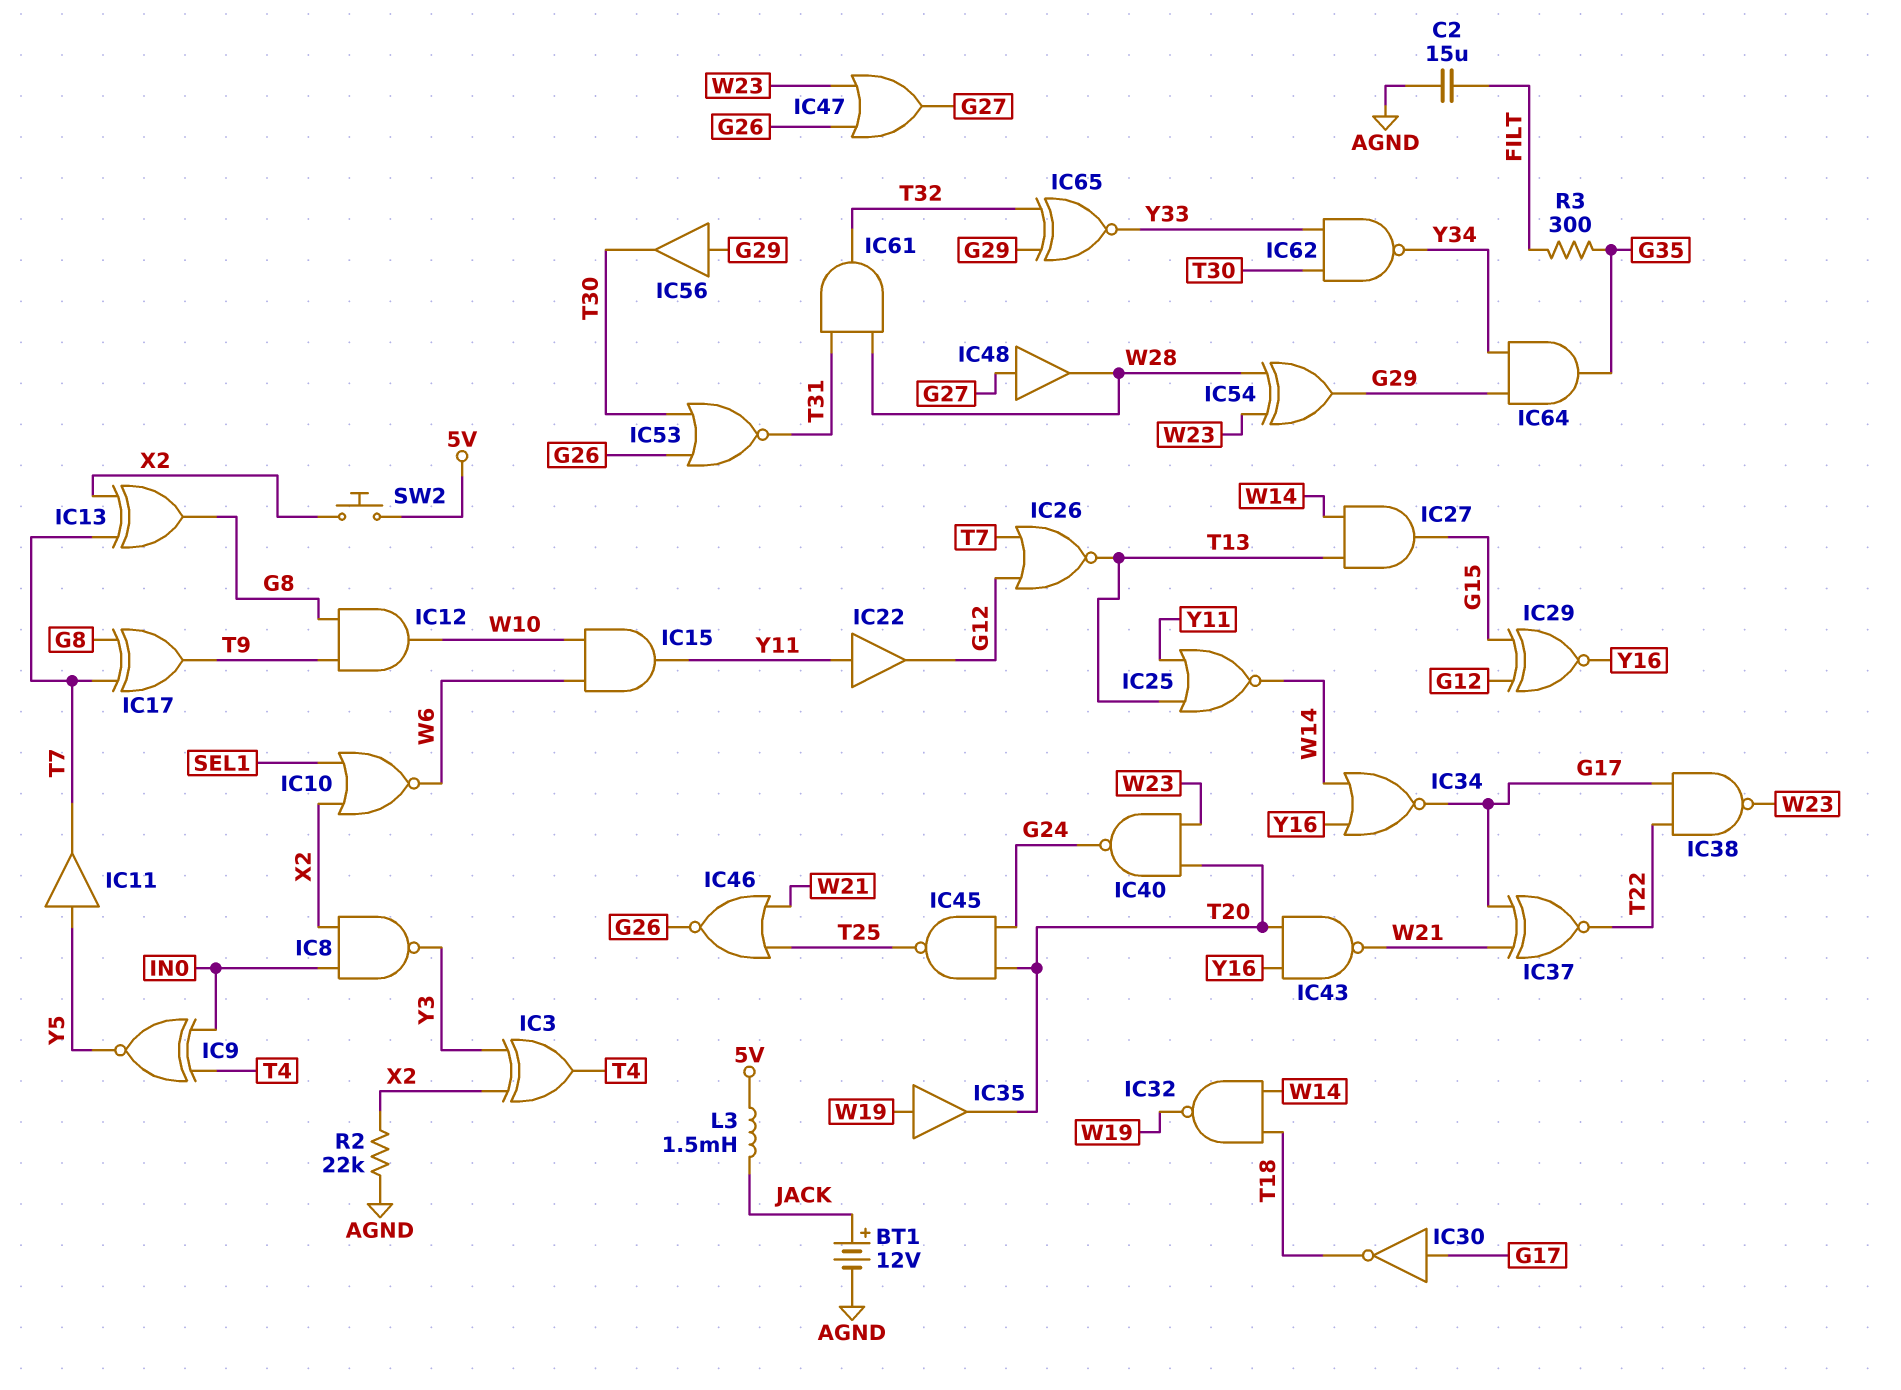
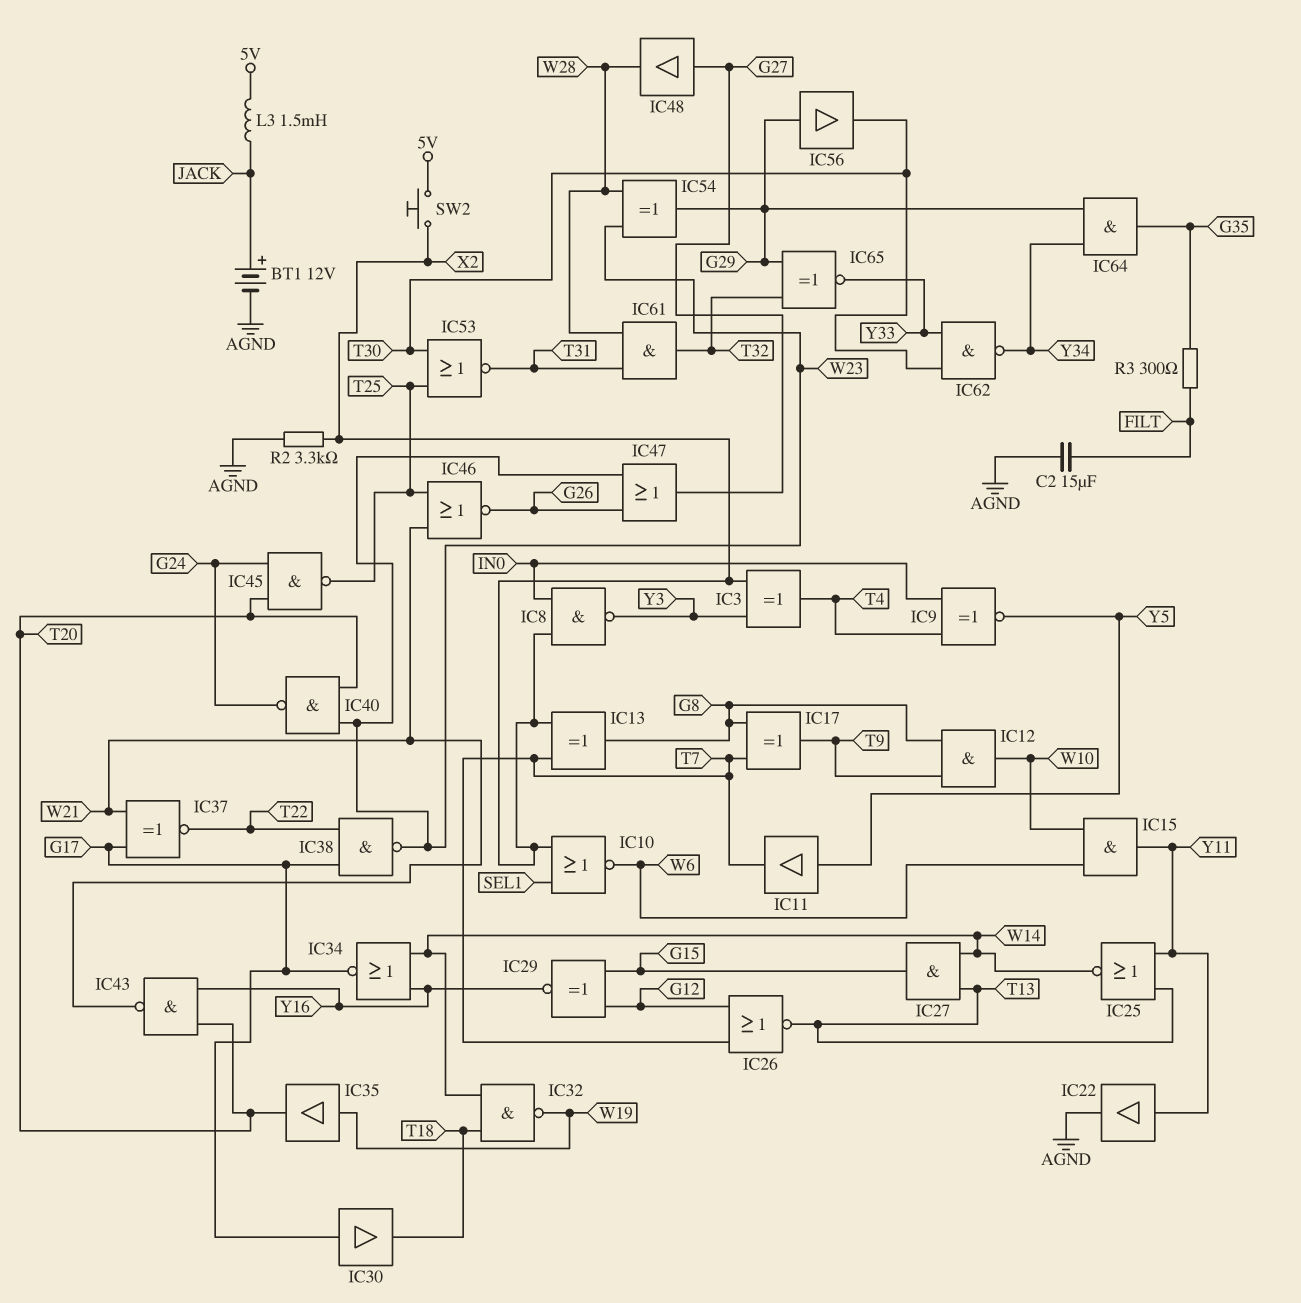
IC22: buffer (in Y11, out G12) -> buffer (in Y11, out AGND)
IC30: NOT (in G17, out T18) -> buffer (in G17, out T18)
IC53: NOR (in G26, in T30, out T31) -> NOR (in T25, in T30, out T31)
R2: 22k (AGND, X2) -> 3.3k (AGND, X2)

